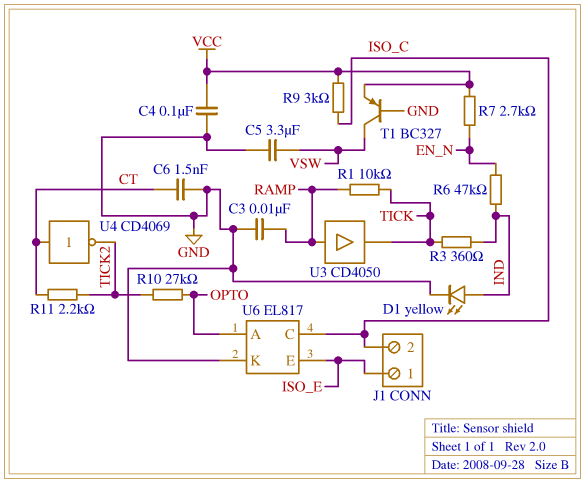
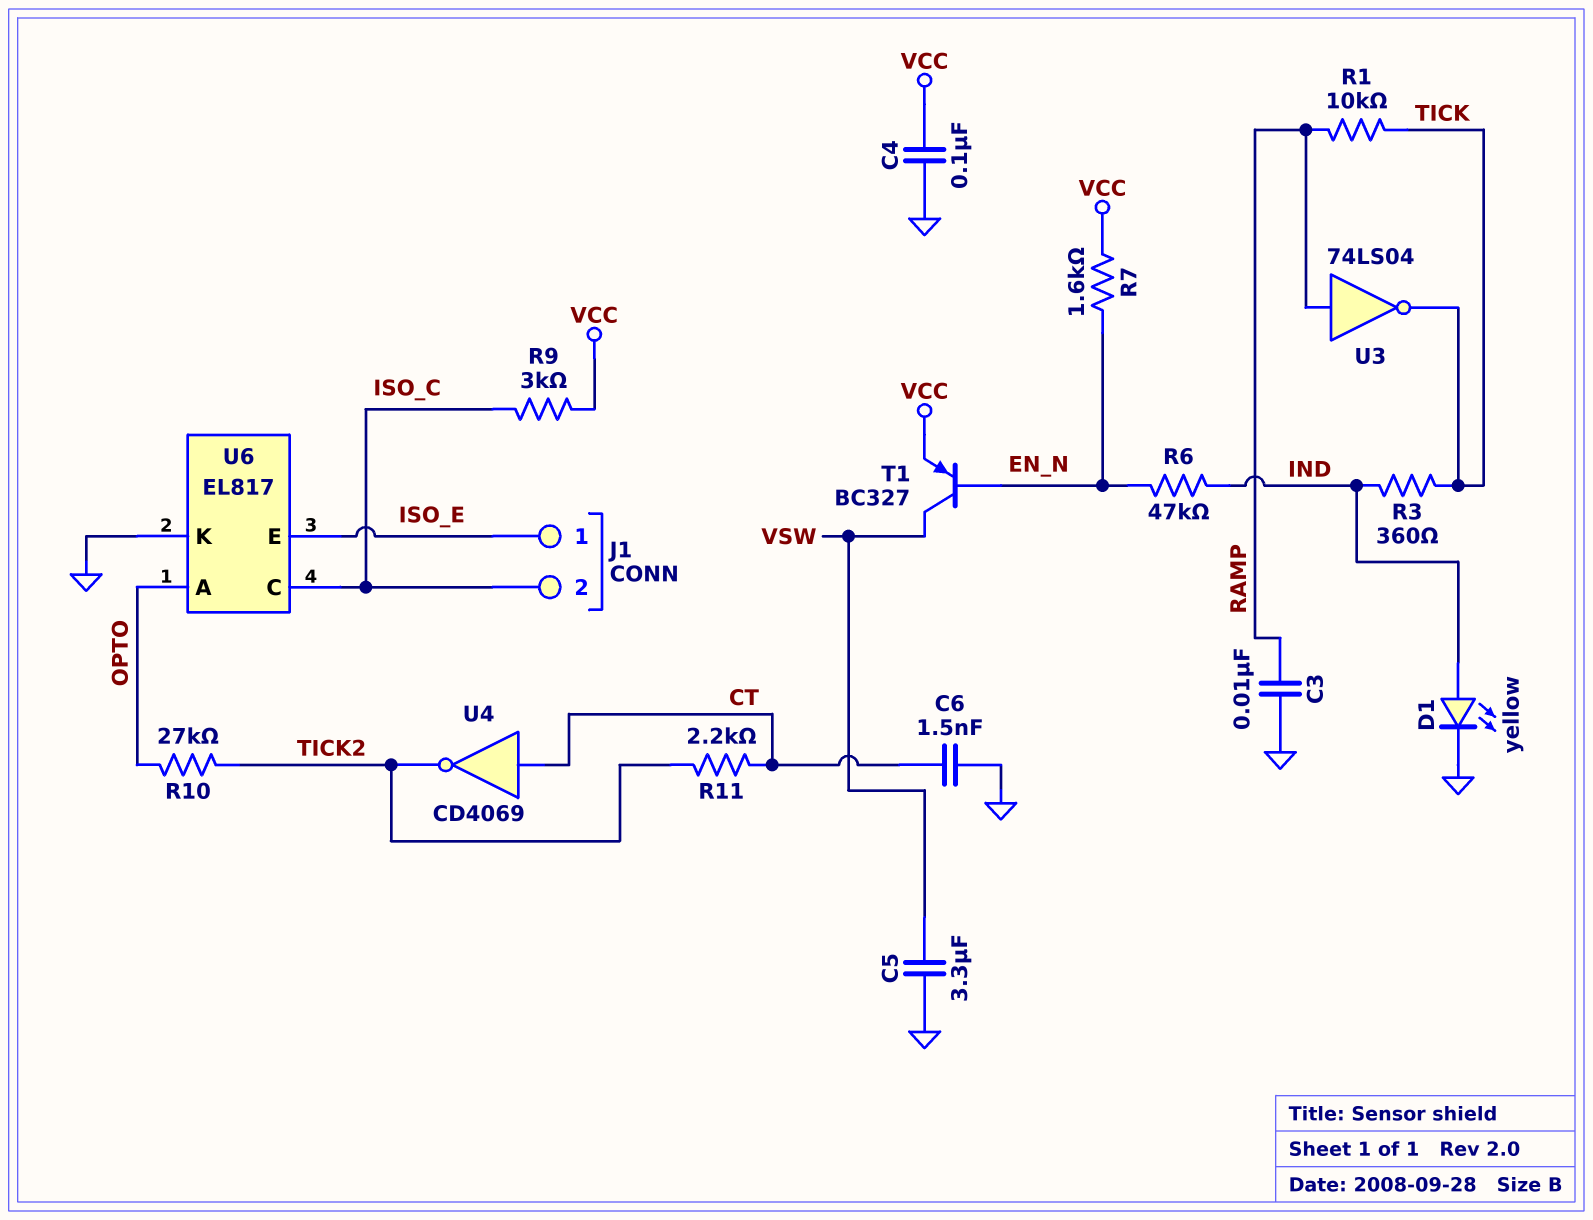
R7: 2.7k (EN_N, VCC) -> 1.6k (EN_N, VCC)
T1: PNP BC327 (B GND, C VSW, E VCC) -> PNP BC327 (B EN_N, C VSW, E VCC)
U3: buffer CD4050 (in RAMP, out TICK) -> NOT 74LS04 (in RAMP, out TICK)

